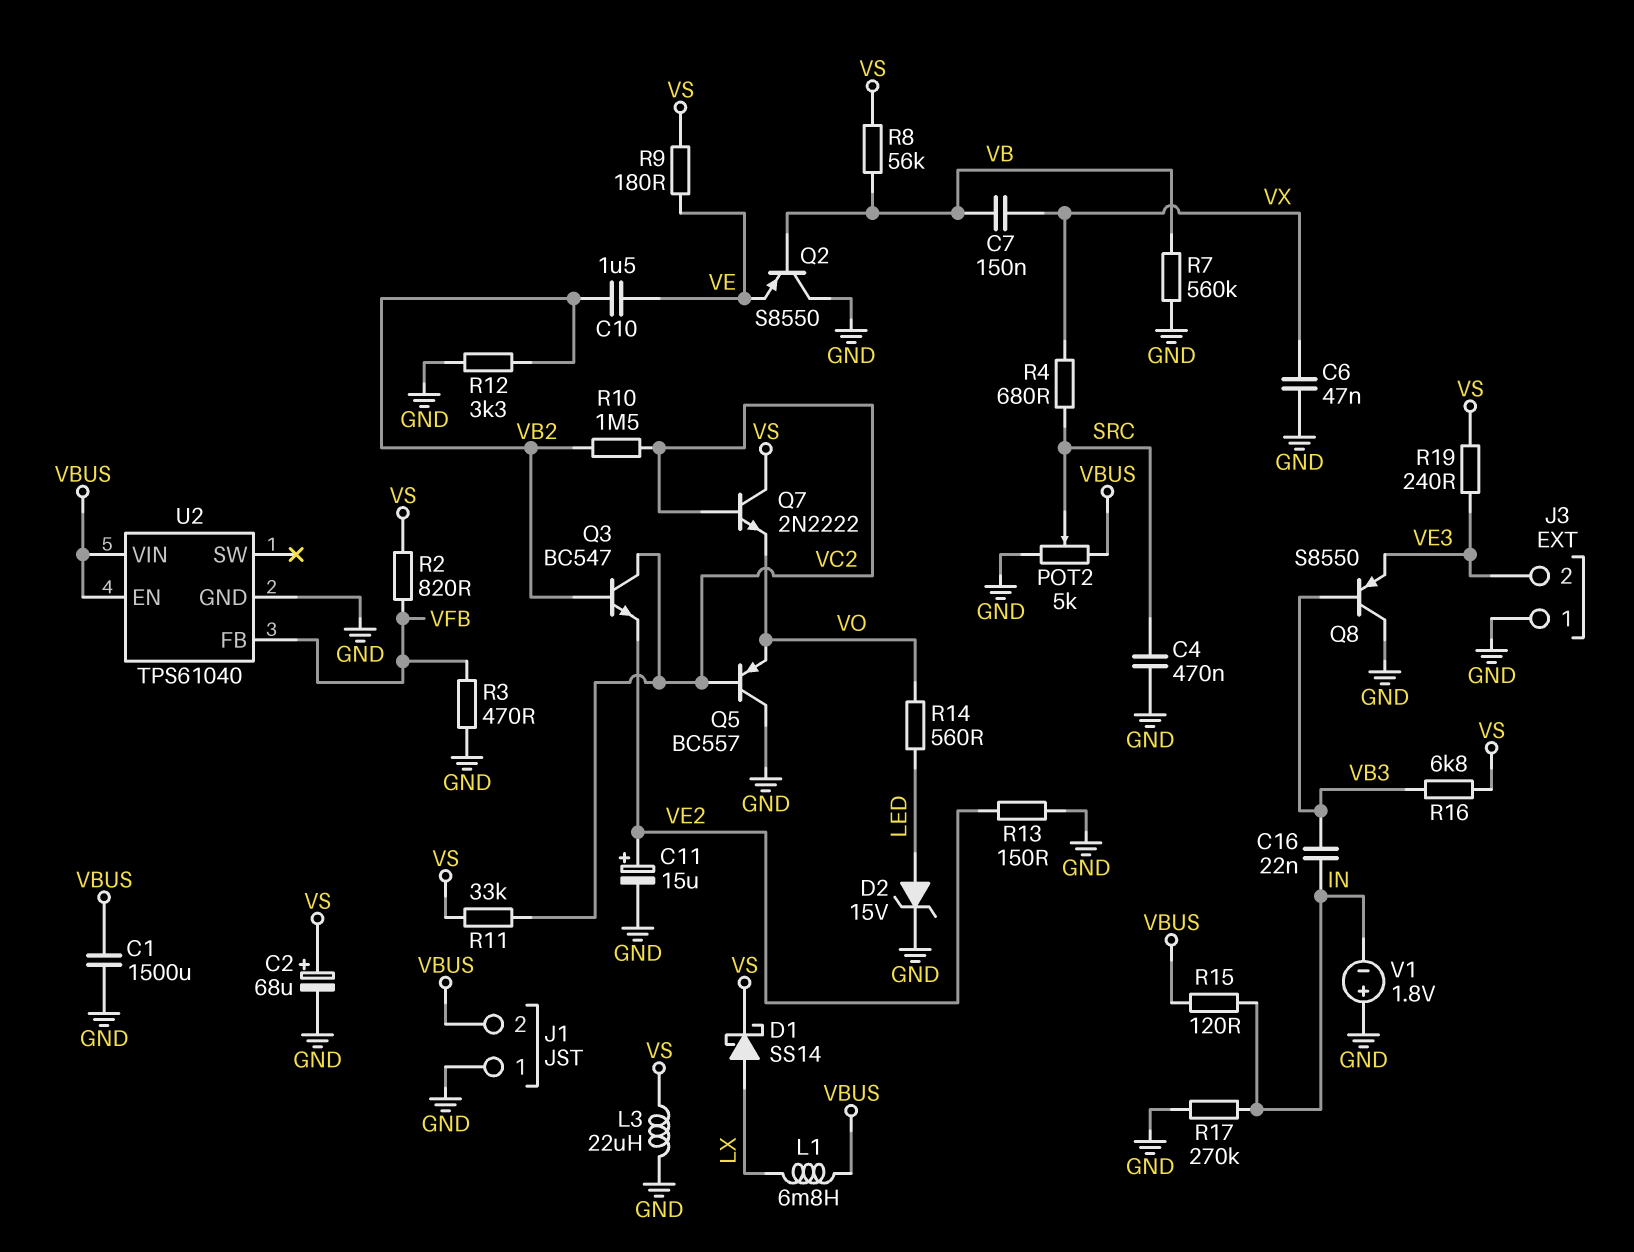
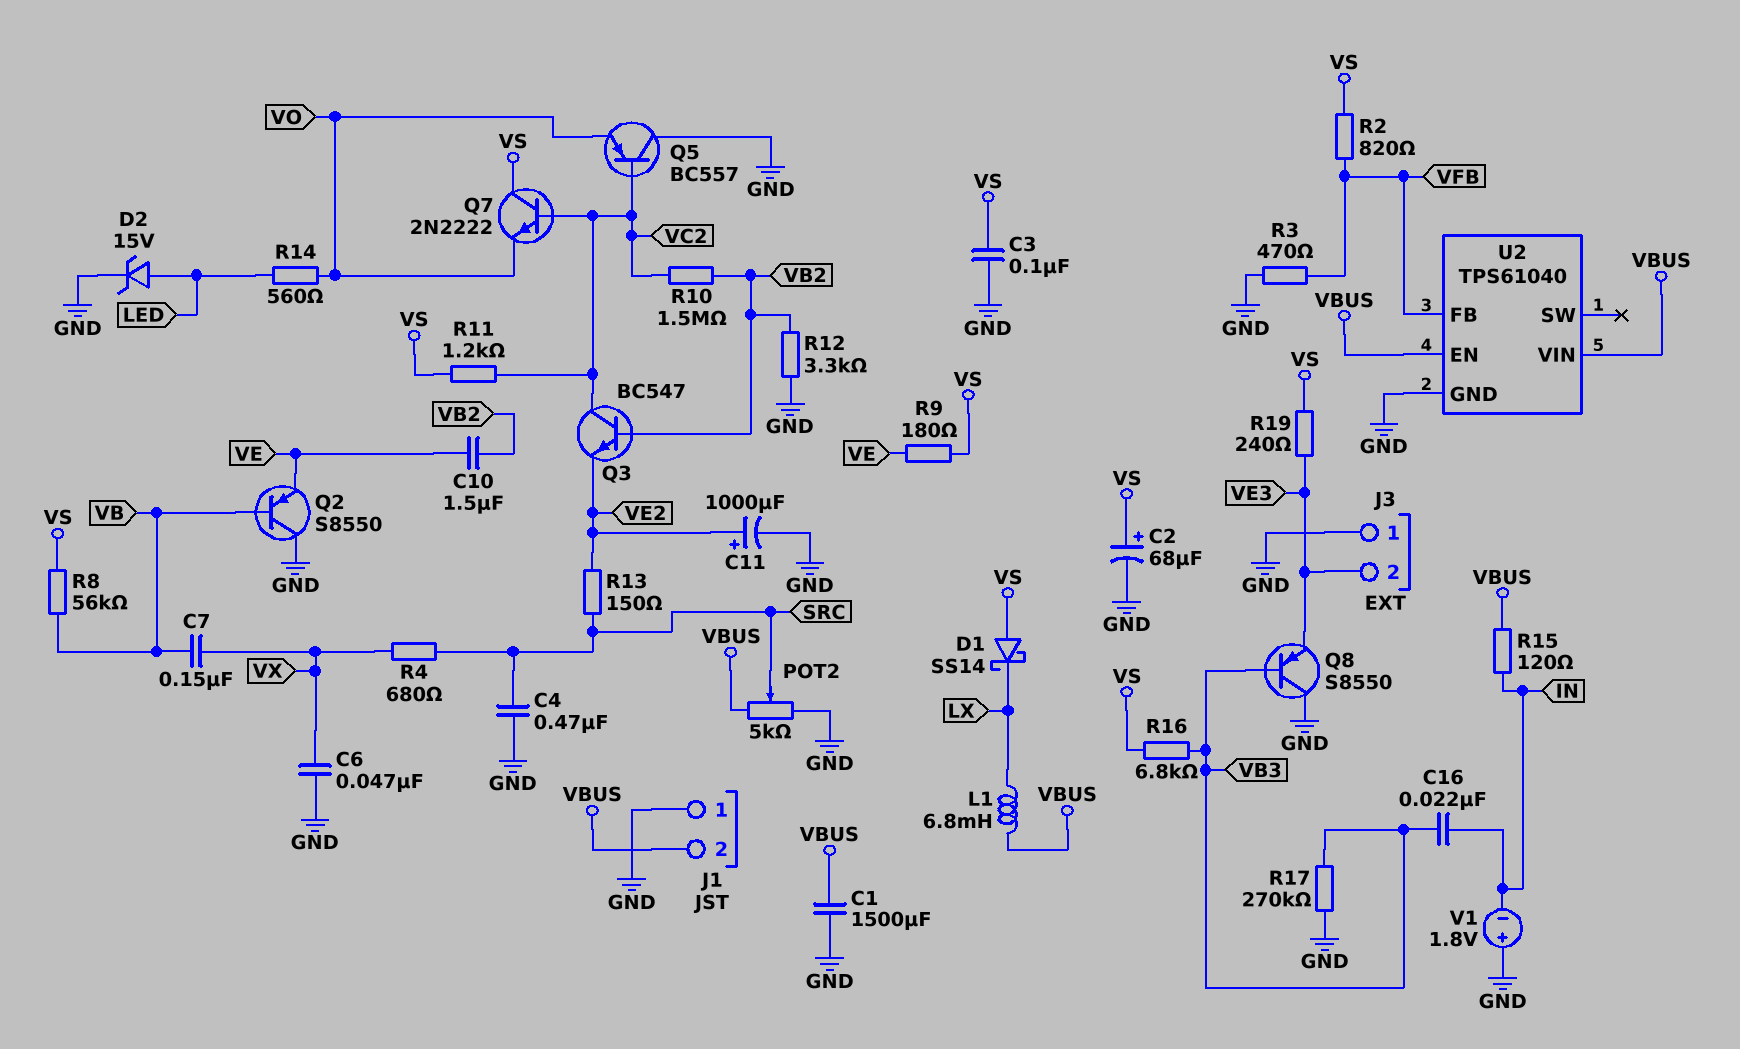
C3: none -> 100nF (GND, VS)
C11: 15uF (plus VE2, minus GND) -> 1000uF (plus VE2, minus GND)
D1: schottky SS14 (A LX, K VS) -> schottky SS14 (A VS, K LX)
L3: 22uH (GND, VS) -> none
R7: 560k (GND, VB) -> none
R11: 33k (VC2, VS) -> 1.2k (VC2, VS)
R13: 150 (GND, VE2) -> 150 (SRC, VE2)
R17: 270k (GND, IN) -> 270k (GND, VB3)

